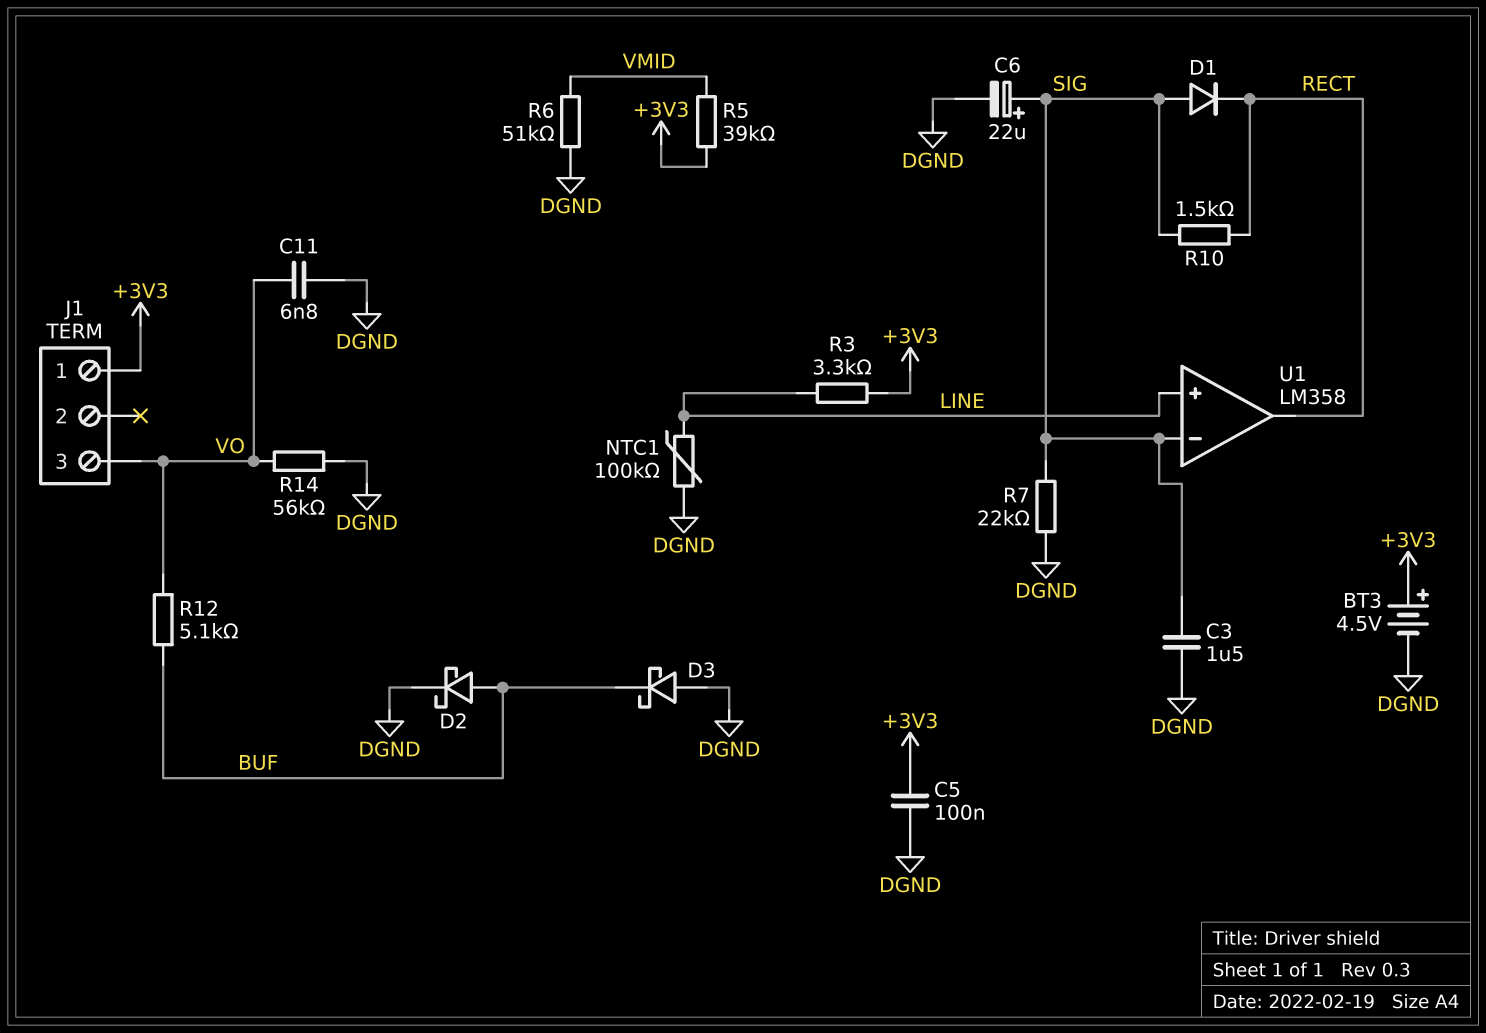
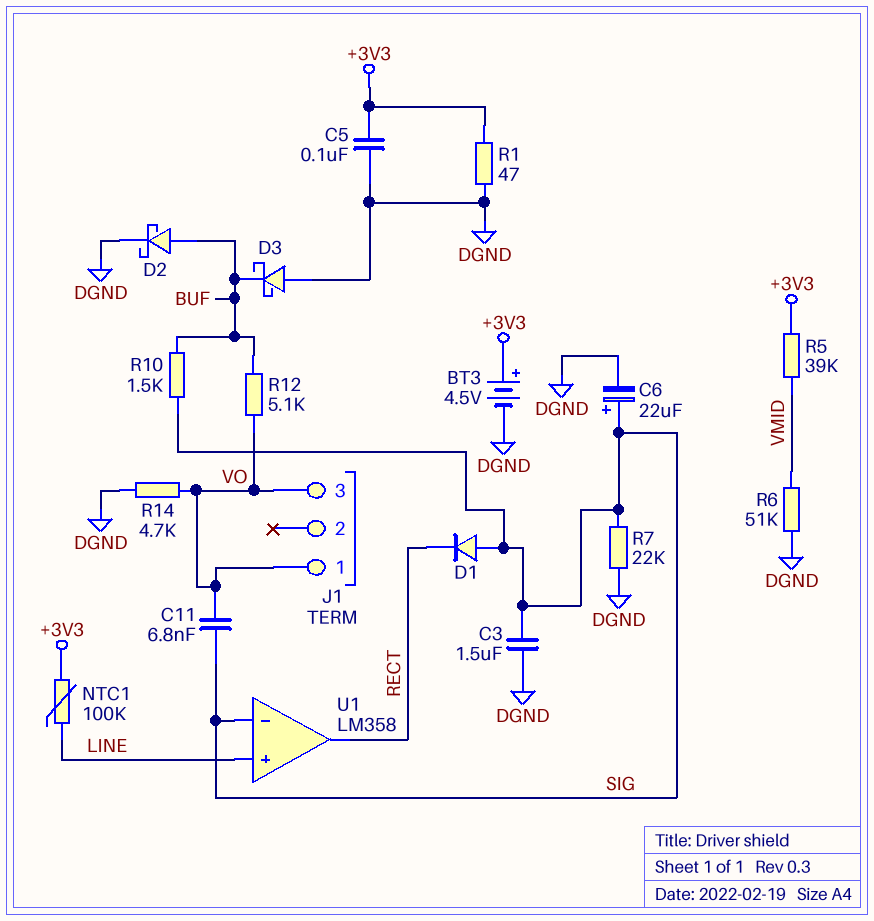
C11: 6.8nF (DGND, VO) -> 6.8nF (SIG, VO)
J1 pin 1: +3V3 -> VO
NTC1: 100k (DGND, LINE) -> 100k (+3V3, LINE)
R1: none -> 47 (+3V3, DGND)
R3: 3.3k (+3V3, LINE) -> none
R10: 1.5k (RECT, SIG) -> 1.5k (BUF, SIG)
R14: 56k (DGND, VO) -> 4.7k (DGND, VO)

